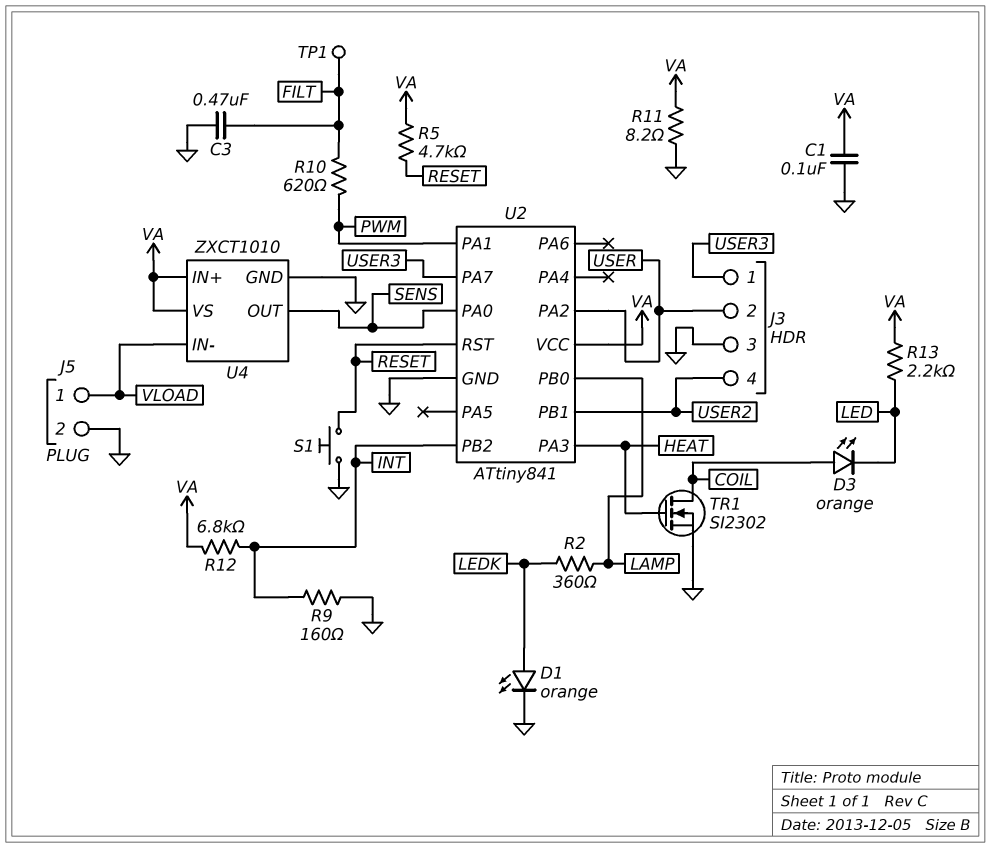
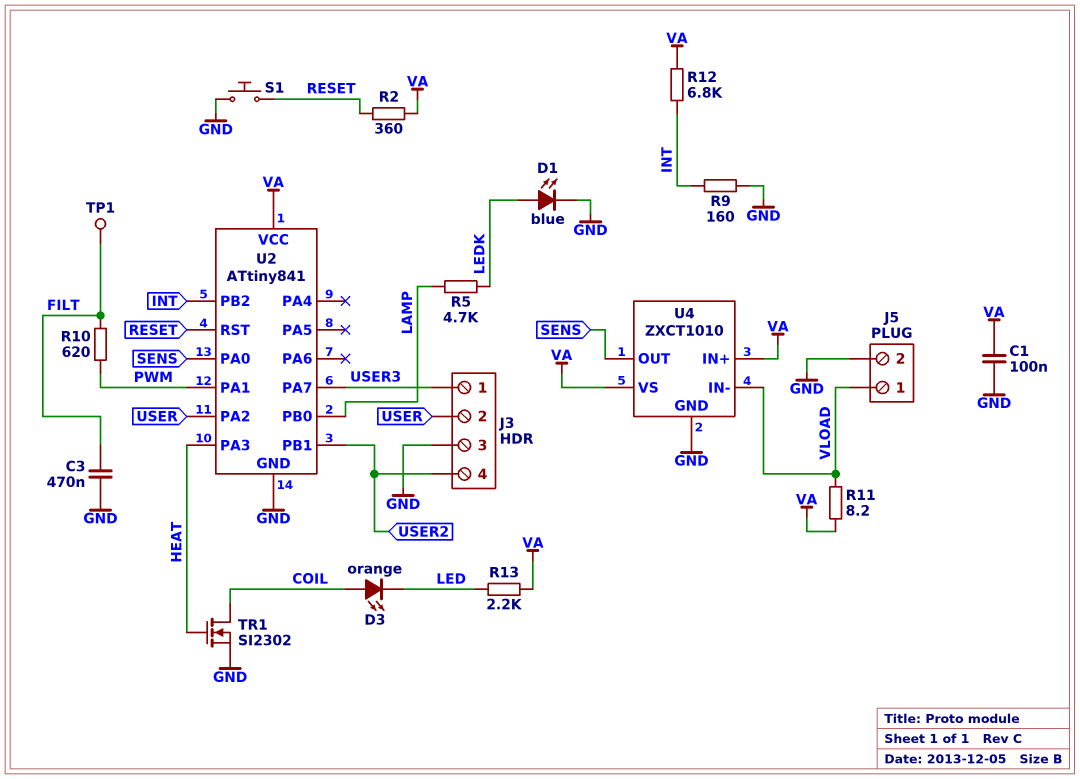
D1: LED orange (A LEDK, K GND) -> LED blue (A LEDK, K GND)
R2: 360 (LAMP, LEDK) -> 360 (RESET, VA)
R5: 4.7k (RESET, VA) -> 4.7k (LAMP, LEDK)
R11: 8.2 (GND, VA) -> 8.2 (VA, VLOAD)

